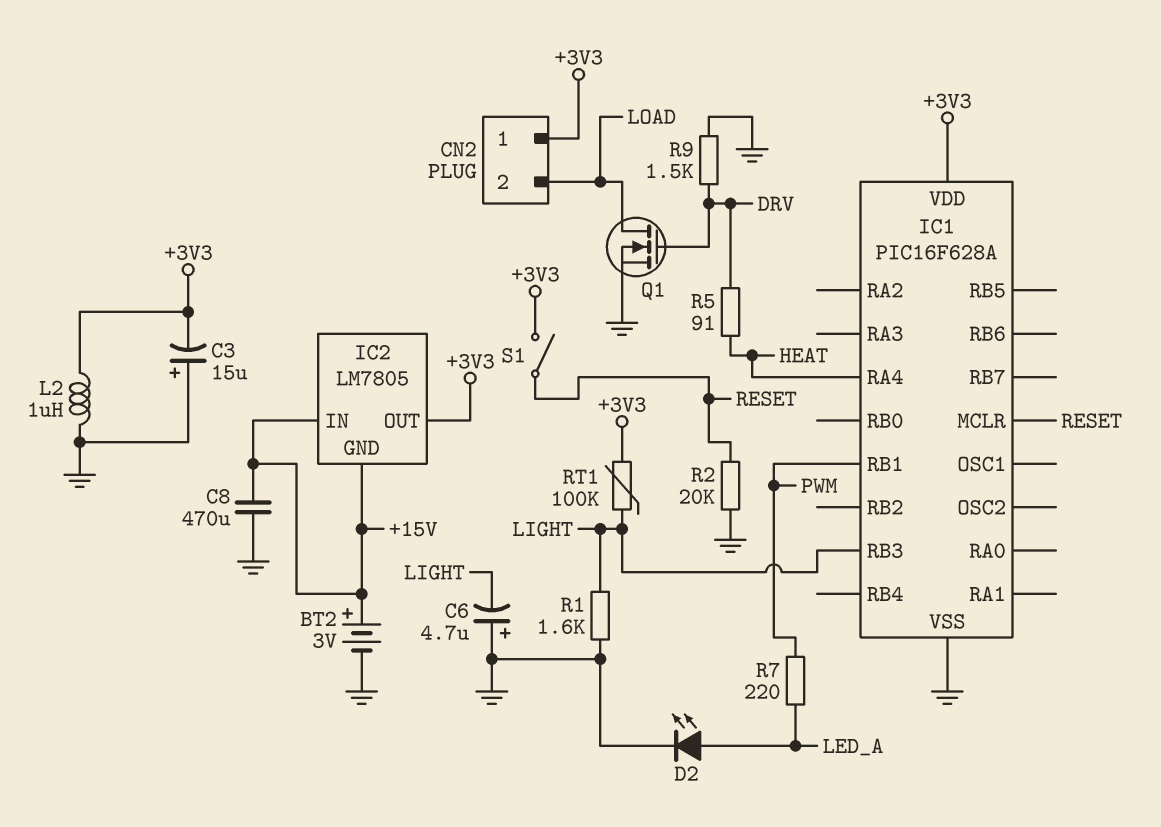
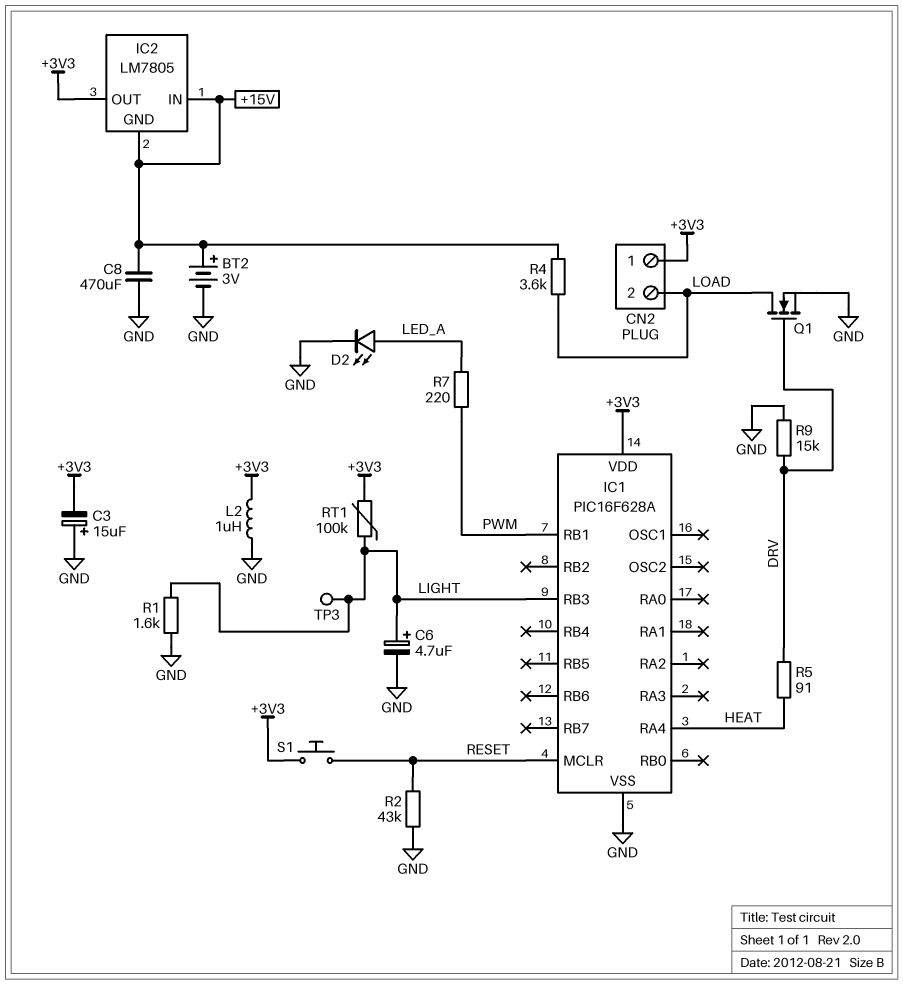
C6: 4.7uF (plus GND, minus LIGHT) -> 4.7uF (plus LIGHT, minus GND)
R2: 20k (GND, RESET) -> 43k (GND, RESET)
R4: none -> 3.6k (+15V, LOAD)
R9: 1.5k (DRV, GND) -> 15k (DRV, GND)
S1: switch (+3V3, RESET) -> button (+3V3, RESET)
TP3: none -> test point (LIGHT)

